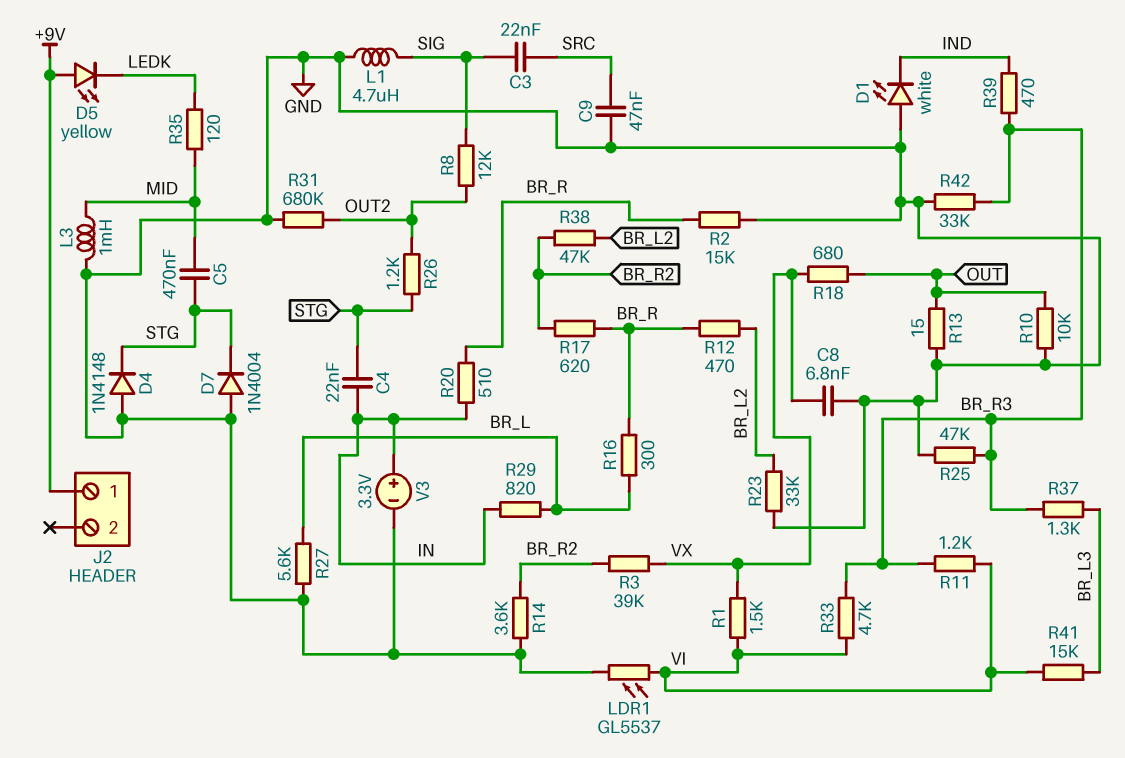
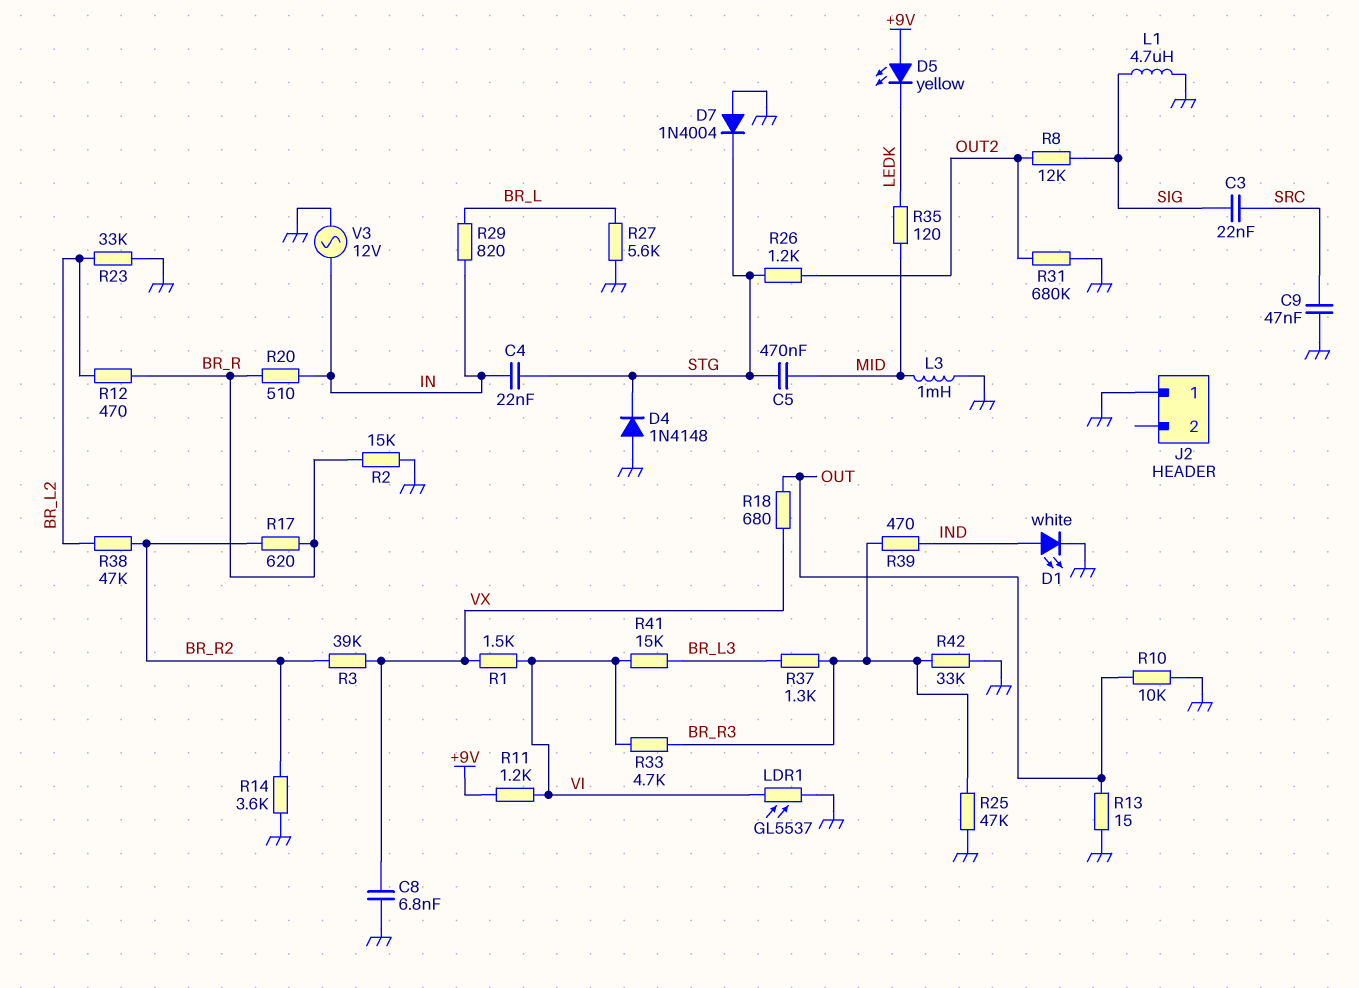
D1: LED white (A GND, K IND) -> LED white (A IND, K GND)
J2 pin 1: +9V -> GND
R11: 1.2k (BR_R3, VI) -> 1.2k (+9V, VI)
R16: 300 (BR_L, BR_R) -> none
V3: 3.3V (plus IN, minus GND) -> AC 12V (GND, IN)

